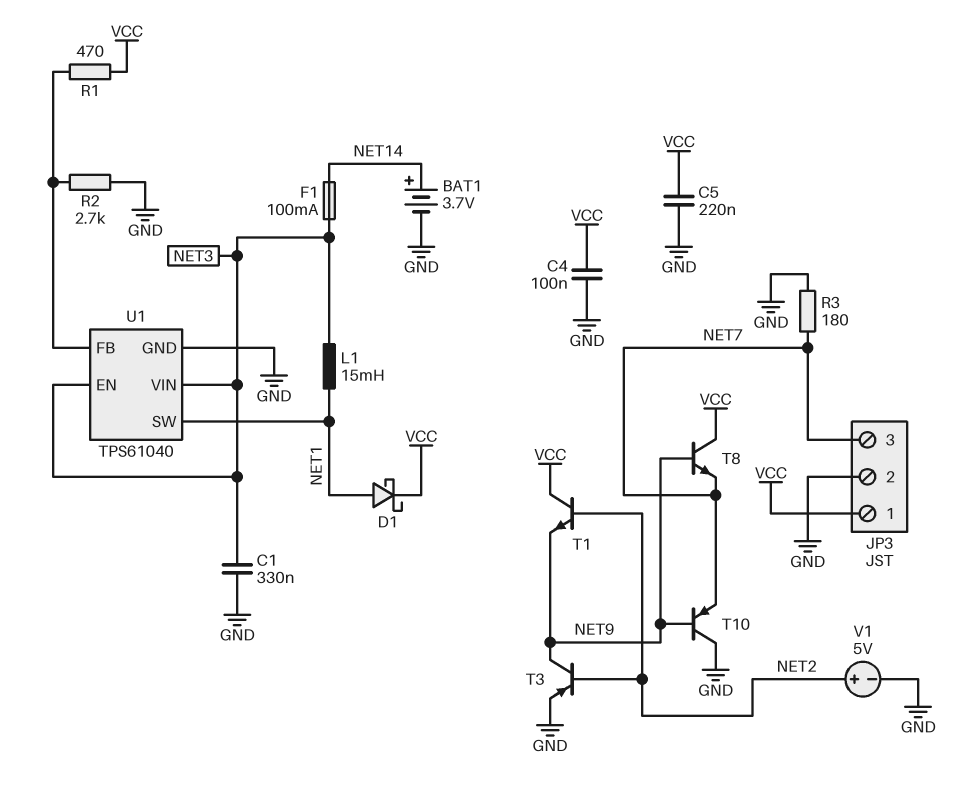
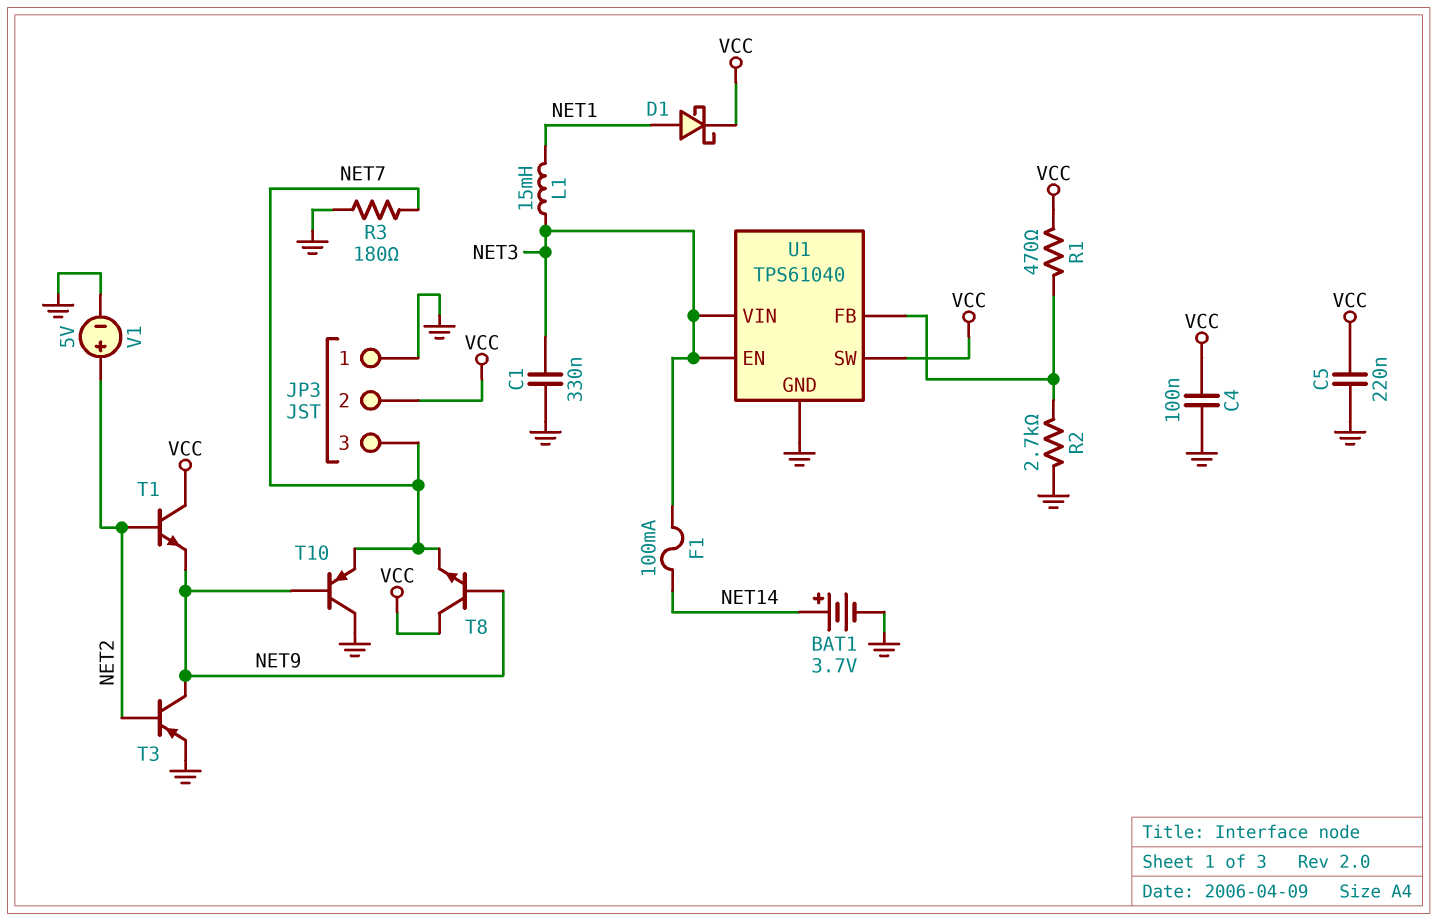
JP3 pin 1: VCC -> GND
JP3 pin 2: GND -> VCC
U1 pin SW: NET1 -> VCC

